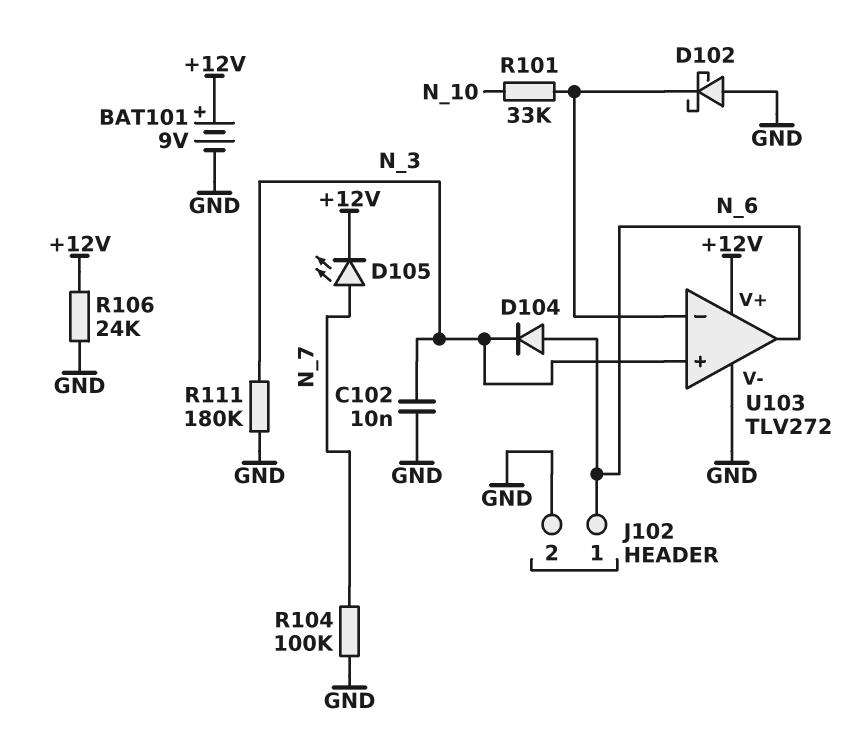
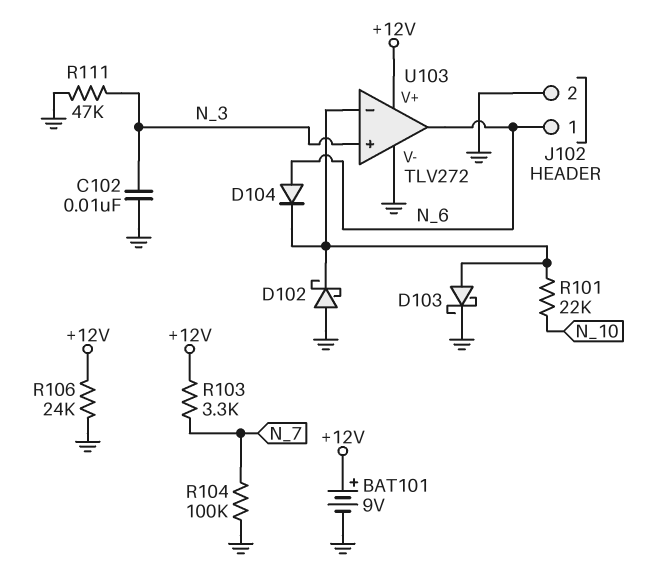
D103: none -> schottky (A U103/in-, K GND)
D104: diode (A N_6, K N_3) -> diode (A N_6, K U103/in-)
D105: LED (A N_7, K +12V) -> none
R101: 33k (N_10, U103/in-) -> 22k (N_10, U103/in-)
R103: none -> 3.3k (+12V, N_7)
R111: 180k (GND, N_3) -> 47k (GND, N_3)

